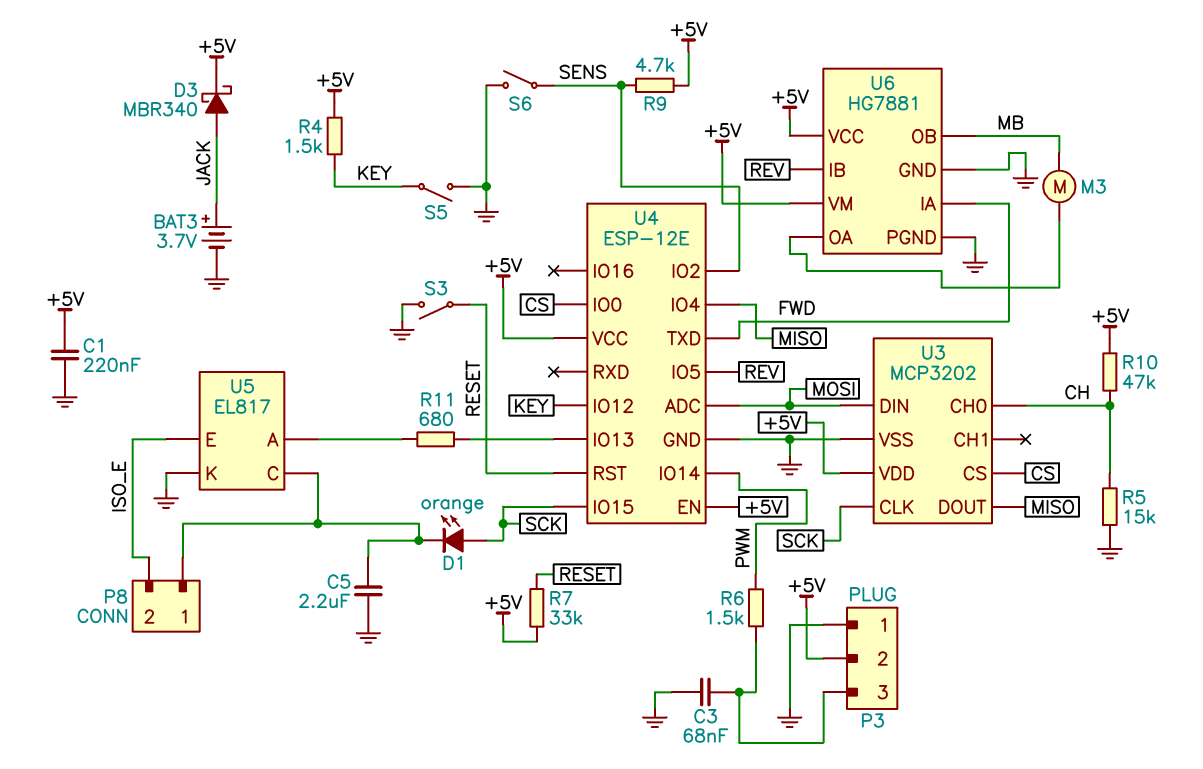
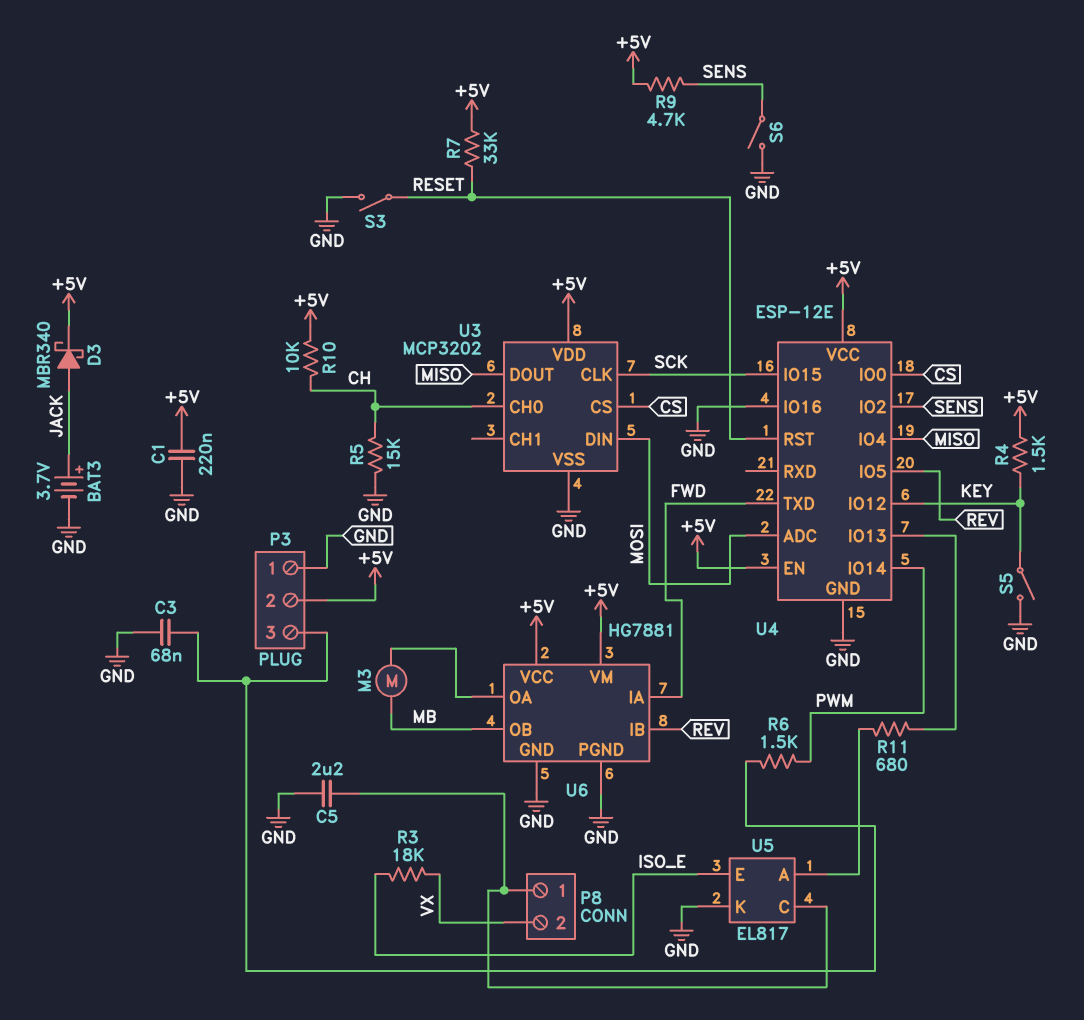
D1: LED orange (A SCK, K P8/1) -> none
P8 pin 2: ISO_E -> VX
R3: none -> 18k (ISO_E, VX)
R10: 47k (+5V, CH) -> 10k (+5V, CH)
U4 pin IO16: none -> GND

